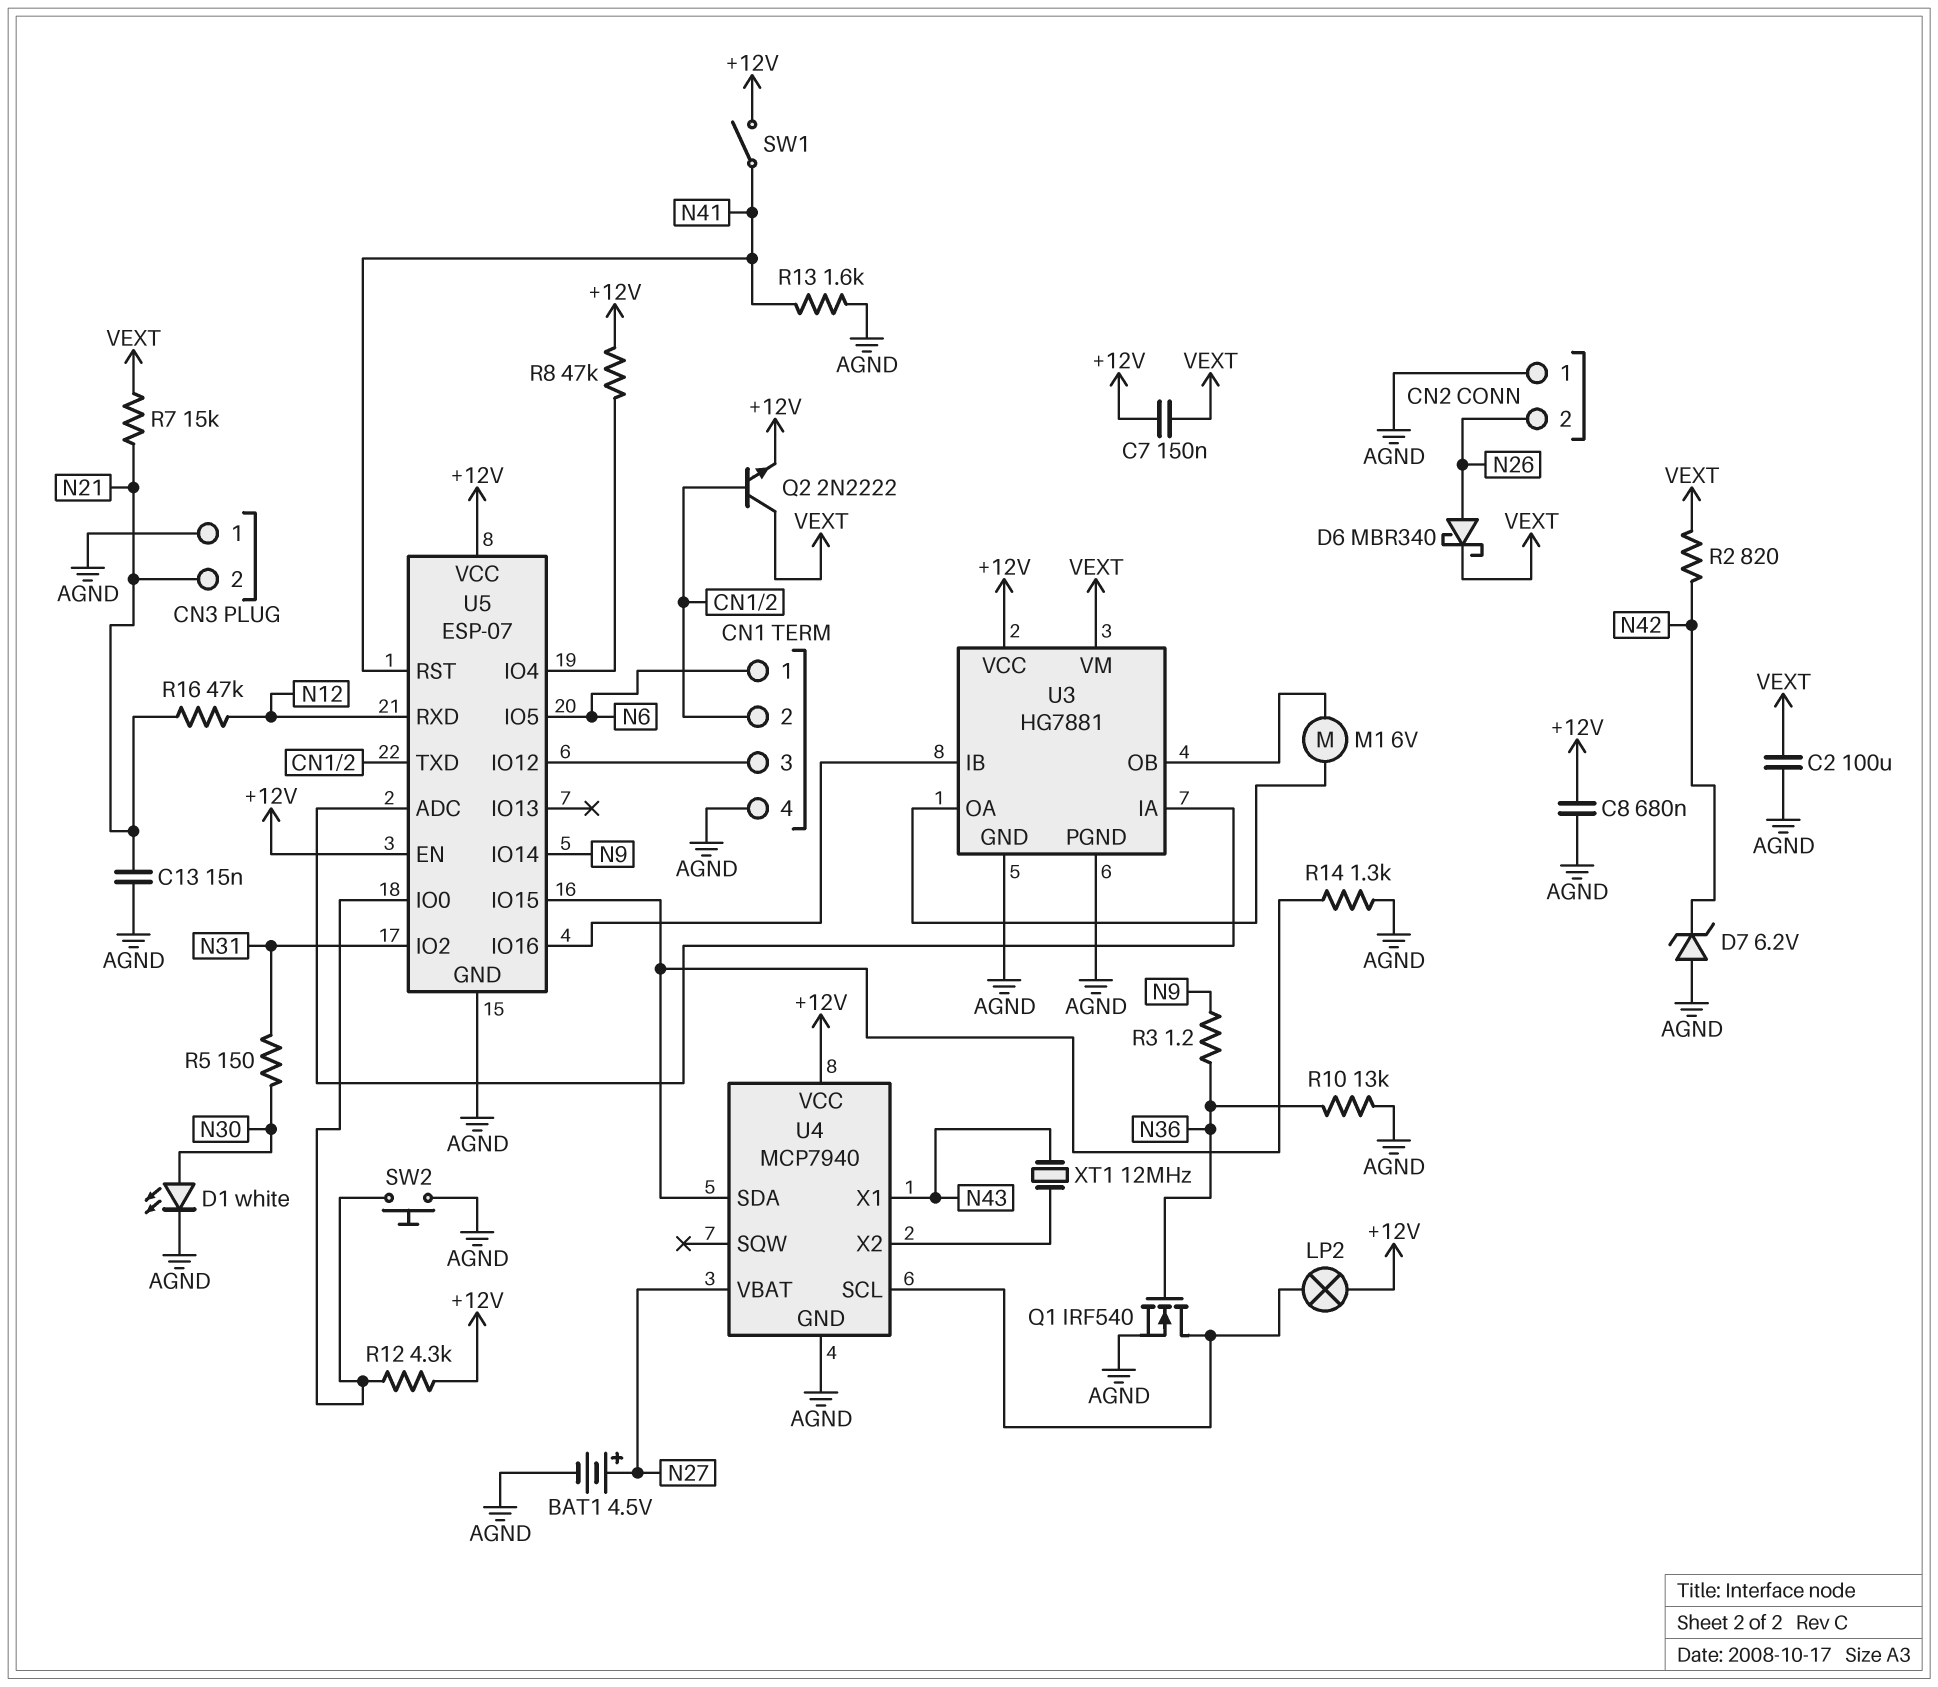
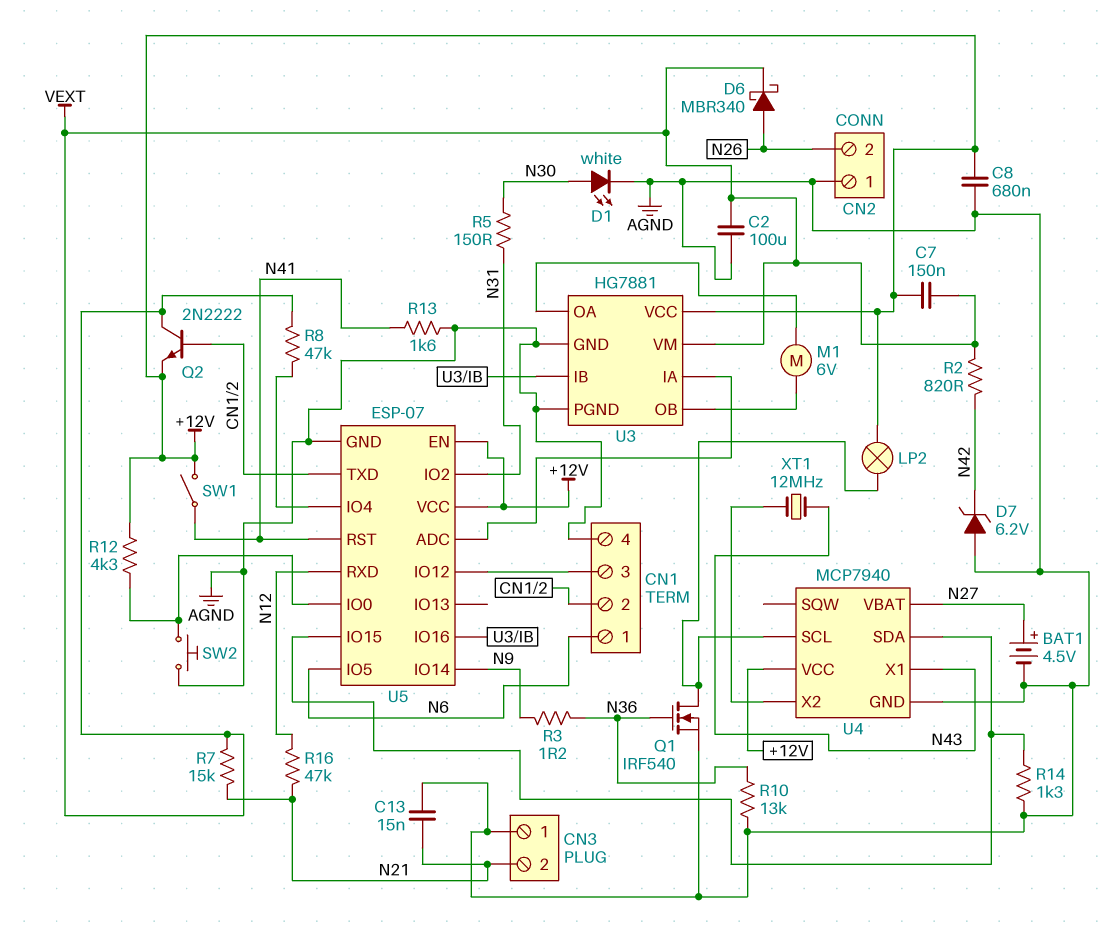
R8: 47k (+12V, U5/IO4) -> 47k (U5/IO4, VEXT)

